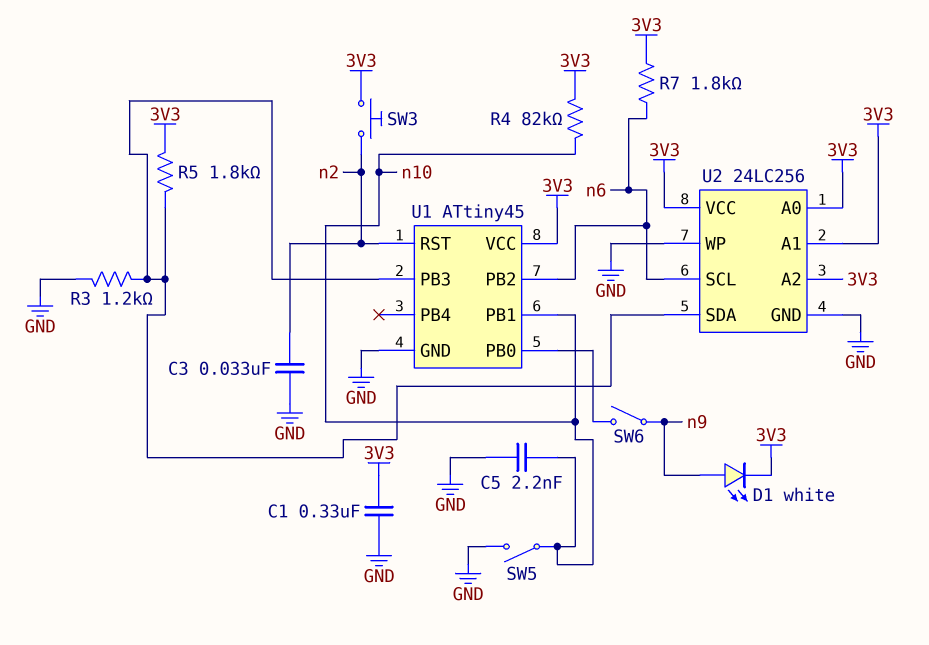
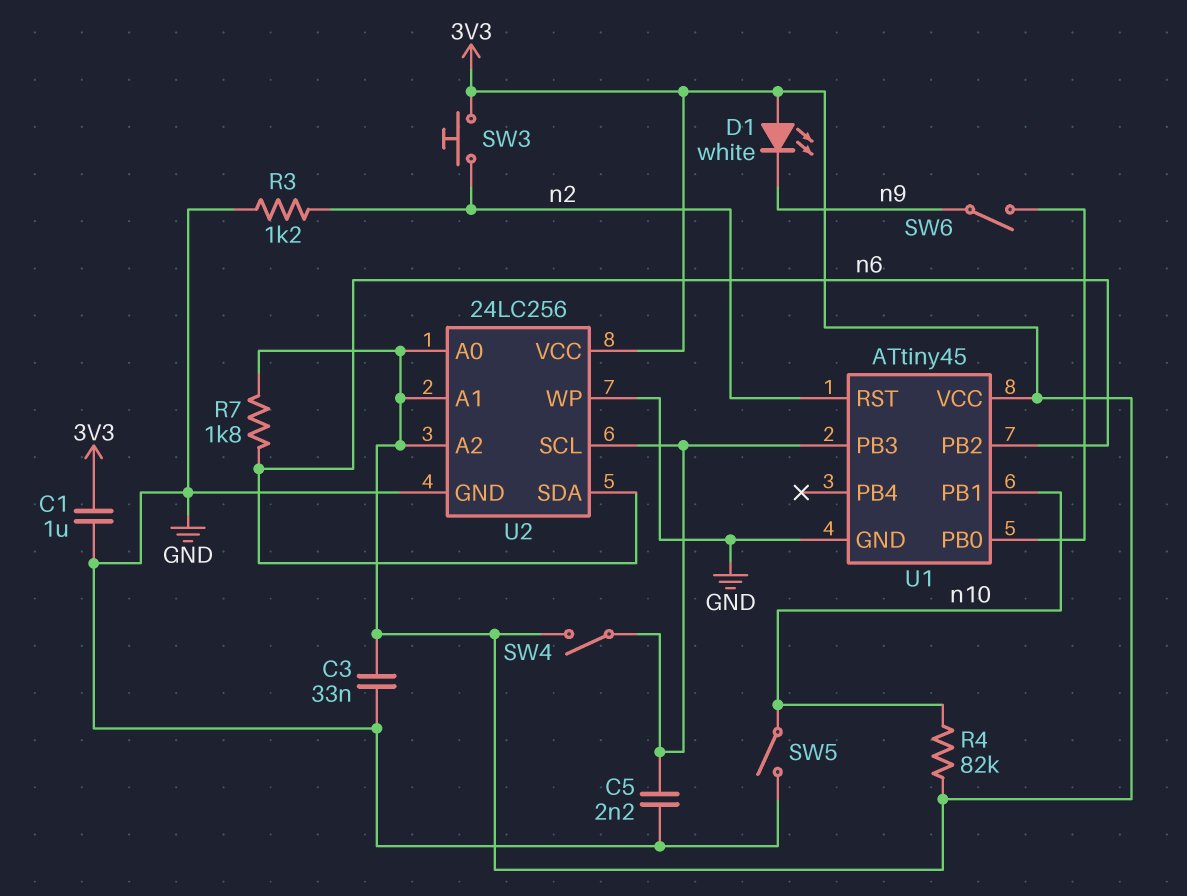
C1: 330nF (3V3, GND) -> 1uF (3V3, GND)
C3: 33nF (GND, n2) -> 33nF (3V3, GND)
C5: 2.2nF (GND, n10) -> 2.2nF (GND, U1/PB3)
D1: LED white (A n9, K 3V3) -> LED white (A 3V3, K n9)
R3: 1.2k (GND, U1/PB3) -> 1.2k (GND, n2)
R5: 1.8k (3V3, U1/PB3) -> none
SW4: none -> switch (3V3, U1/PB3)
U2 pin SCL: n6 -> U1/PB3
U2 pin SDA: U1/PB3 -> n6

